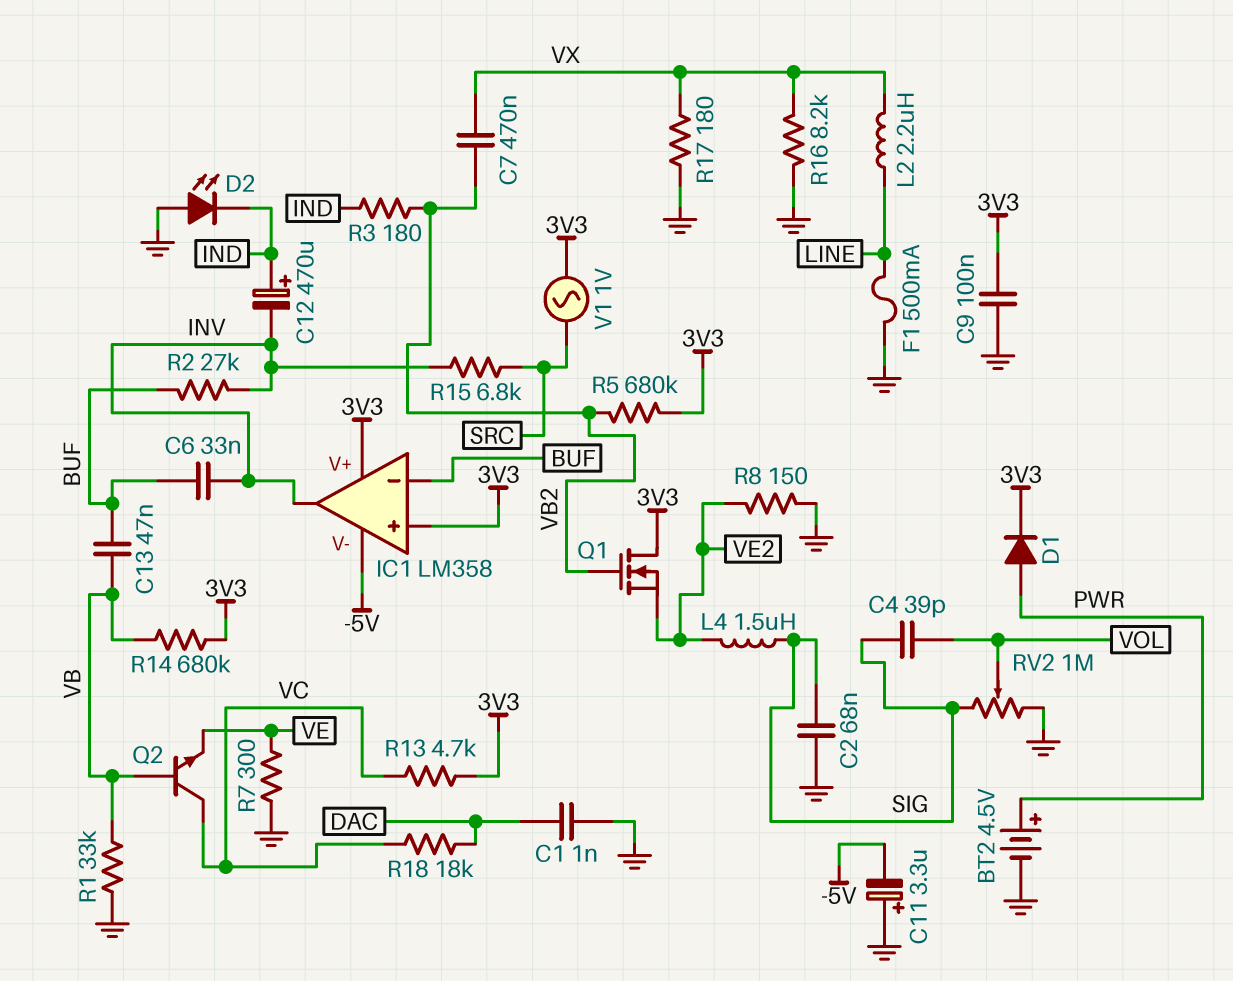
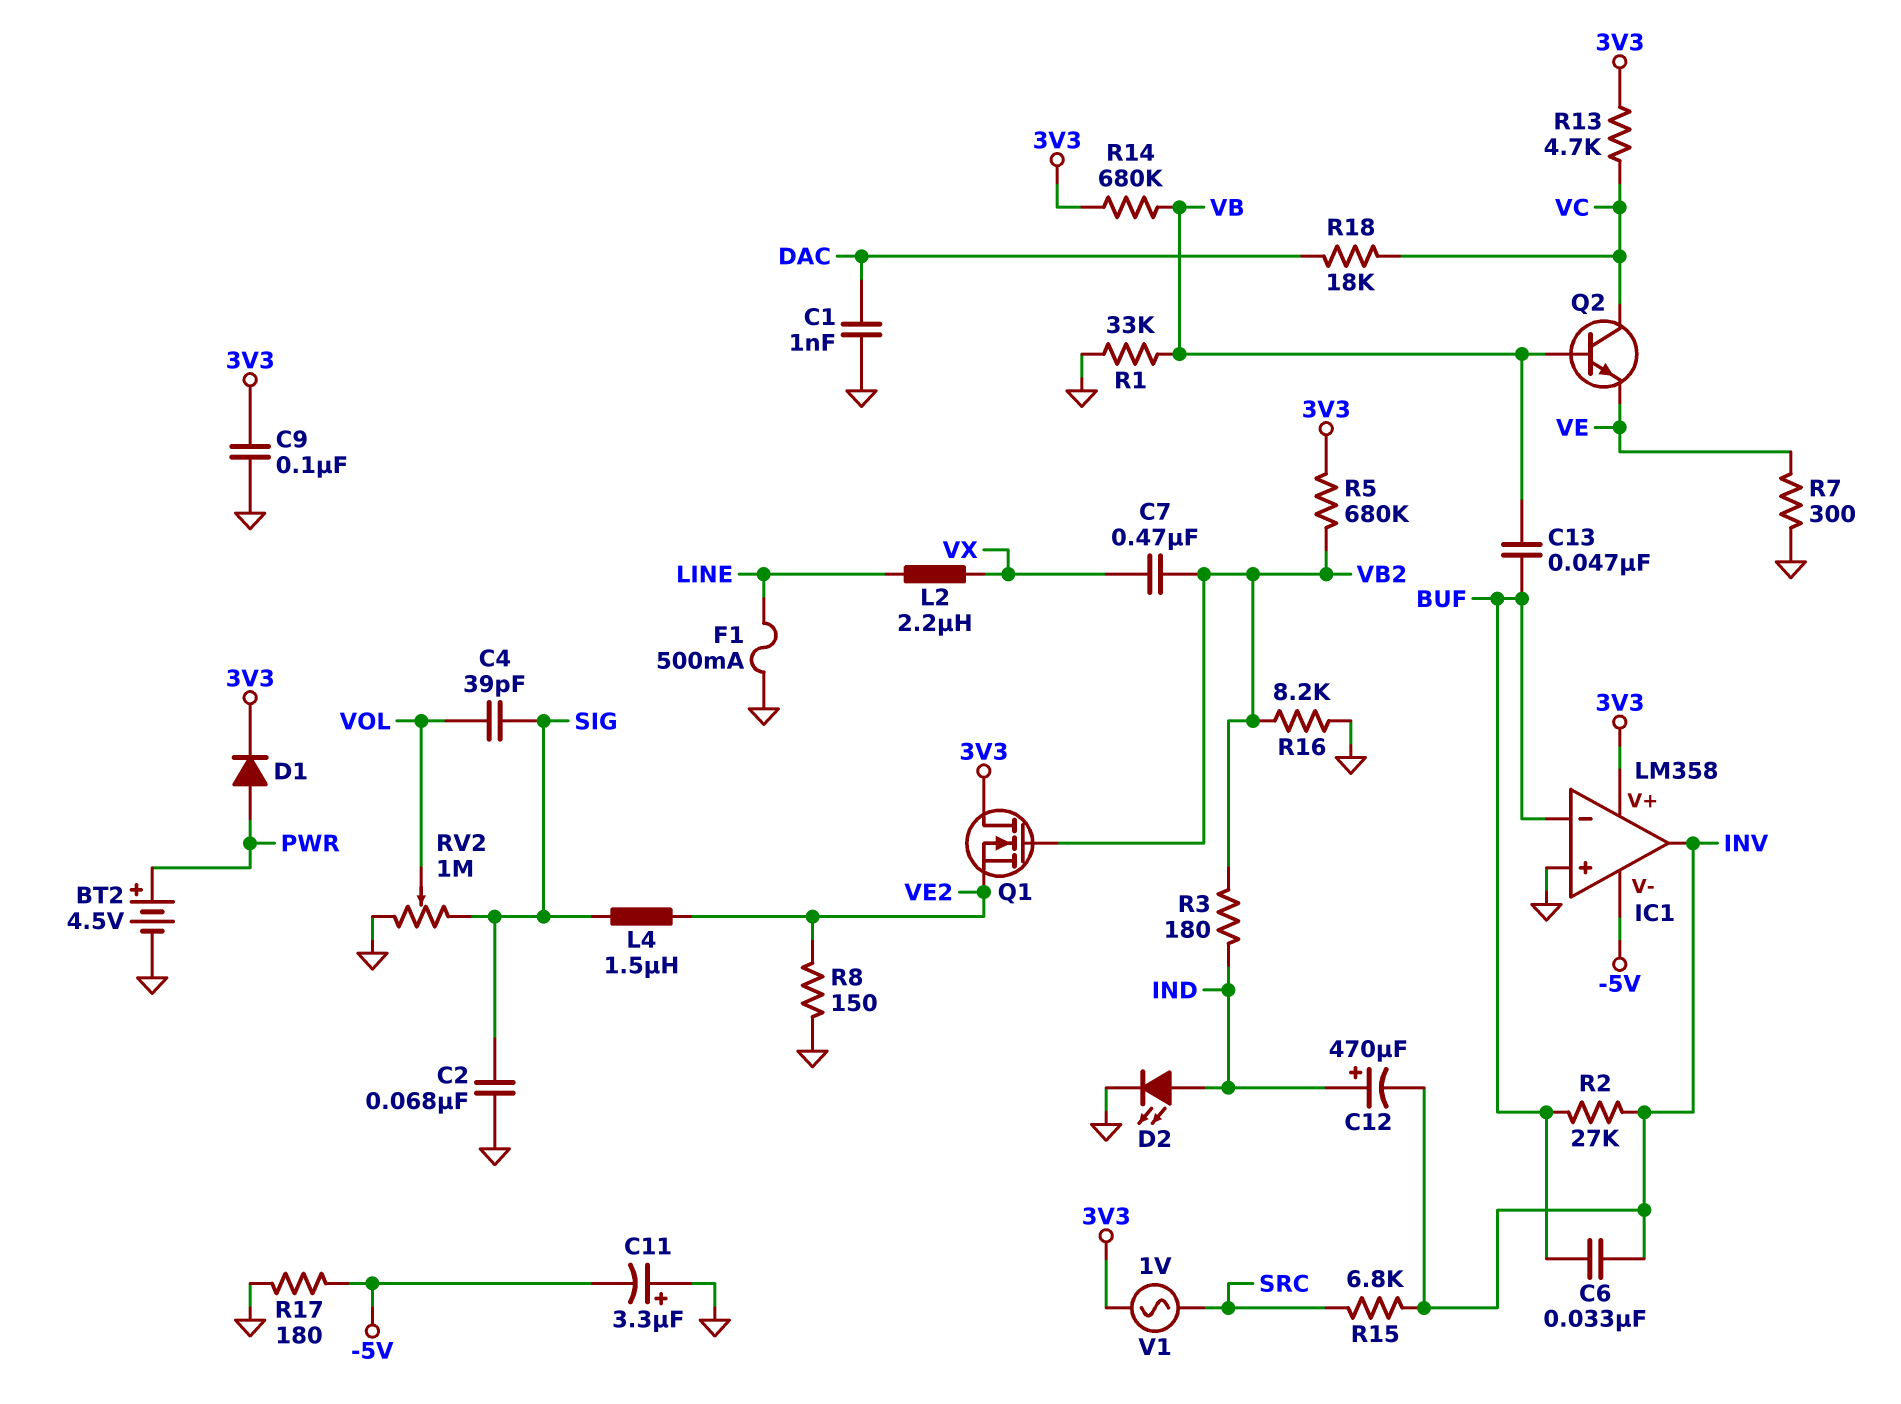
D2: LED (A GND, K IND) -> LED (A IND, K GND)
IC1 pin in+: 3V3 -> GND
R16: 8.2k (GND, VX) -> 8.2k (GND, VB2)
R17: 180 (GND, VX) -> 180 (-5V, GND)

